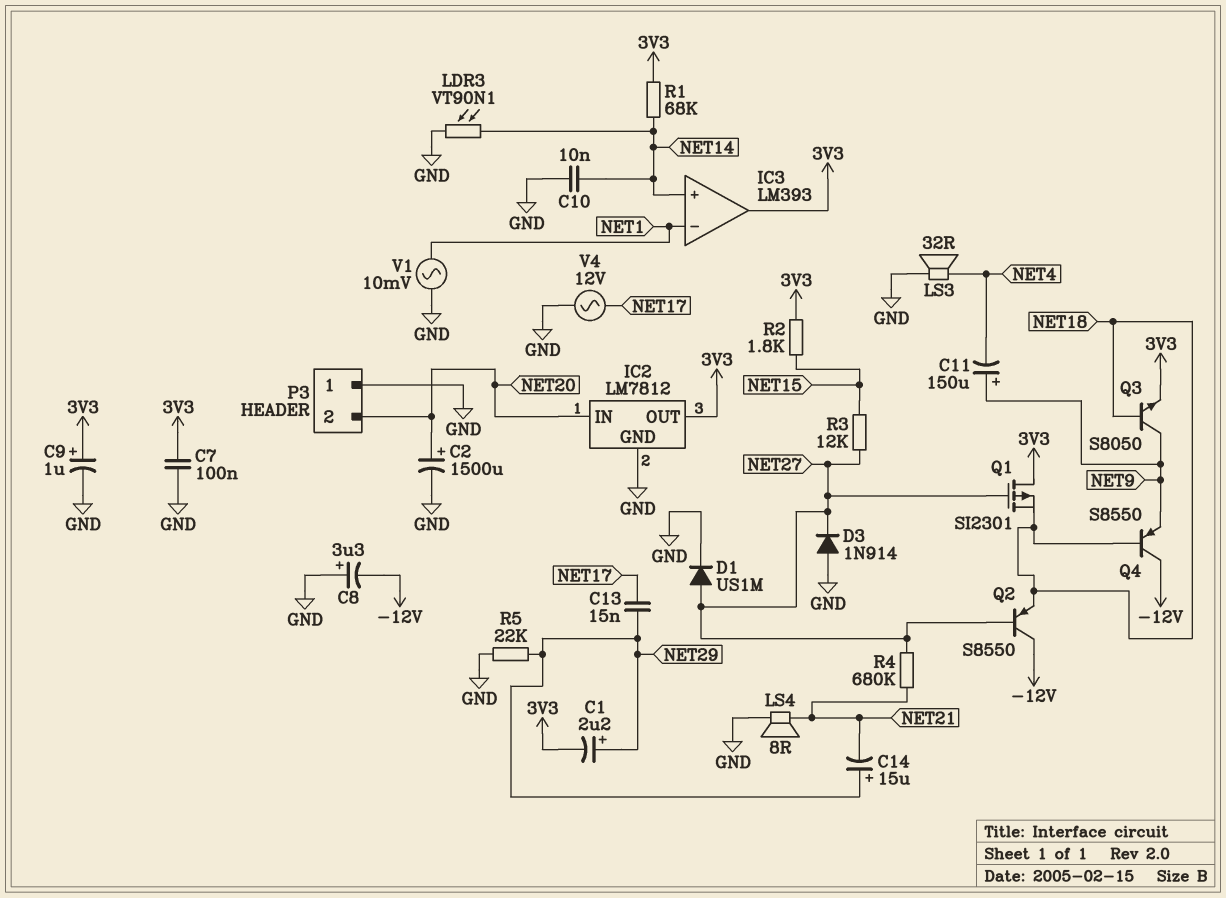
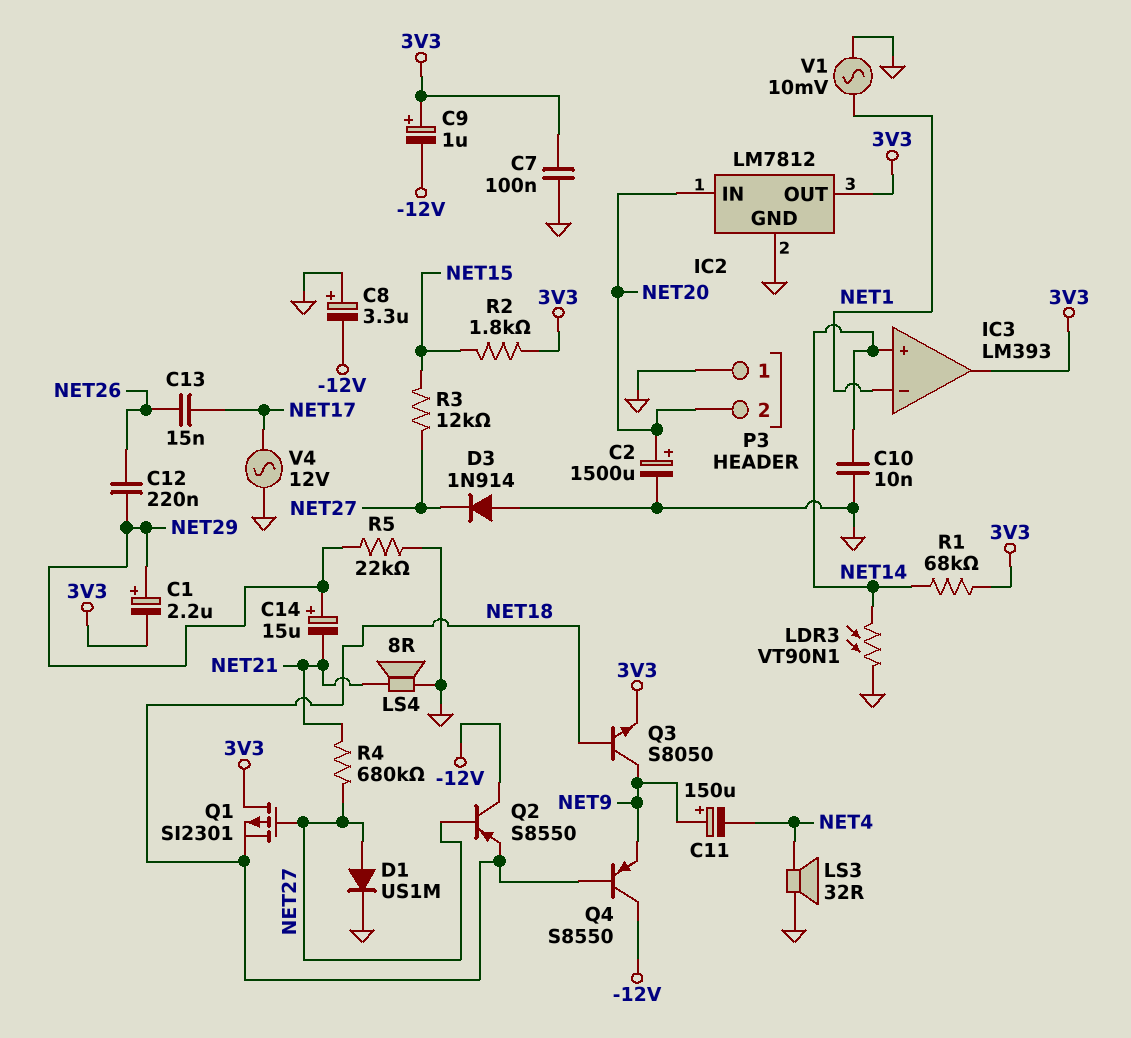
C9: 1uF (plus 3V3, minus GND) -> 1uF (plus 3V3, minus -12V)
C12: none -> 220nF (NET26, NET29)
C13: 15nF (NET17, NET29) -> 15nF (NET17, NET26)

